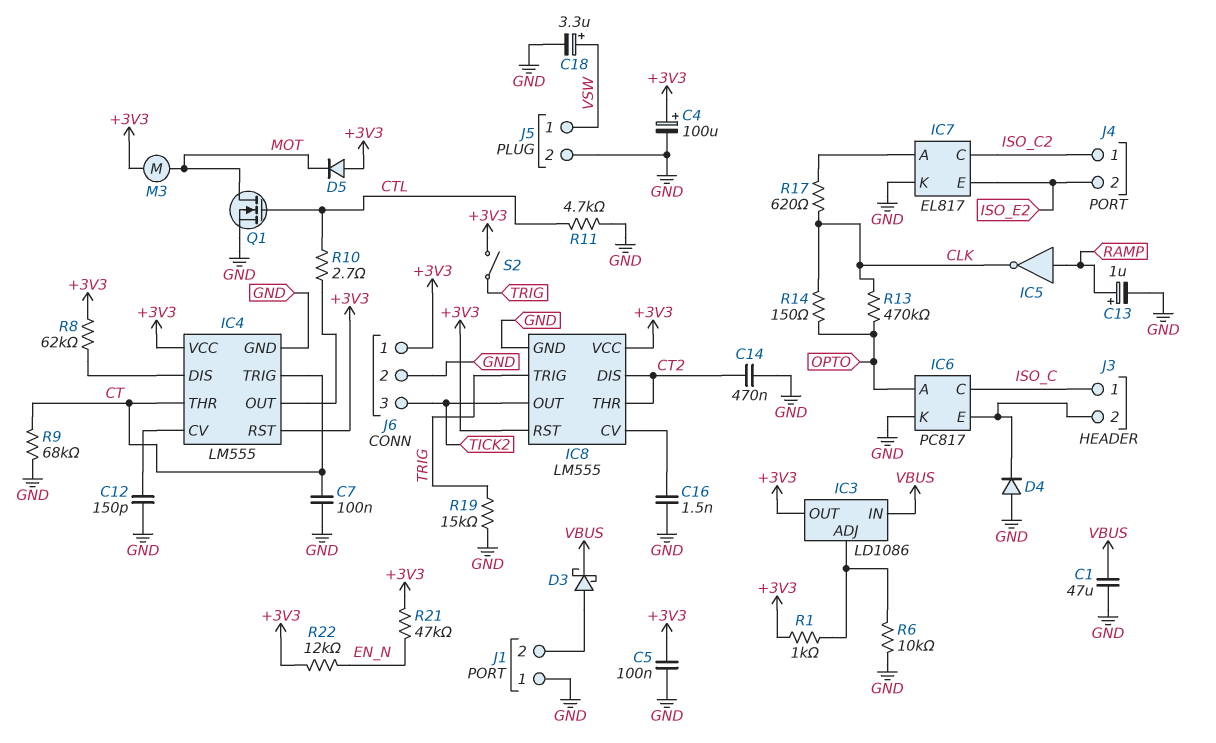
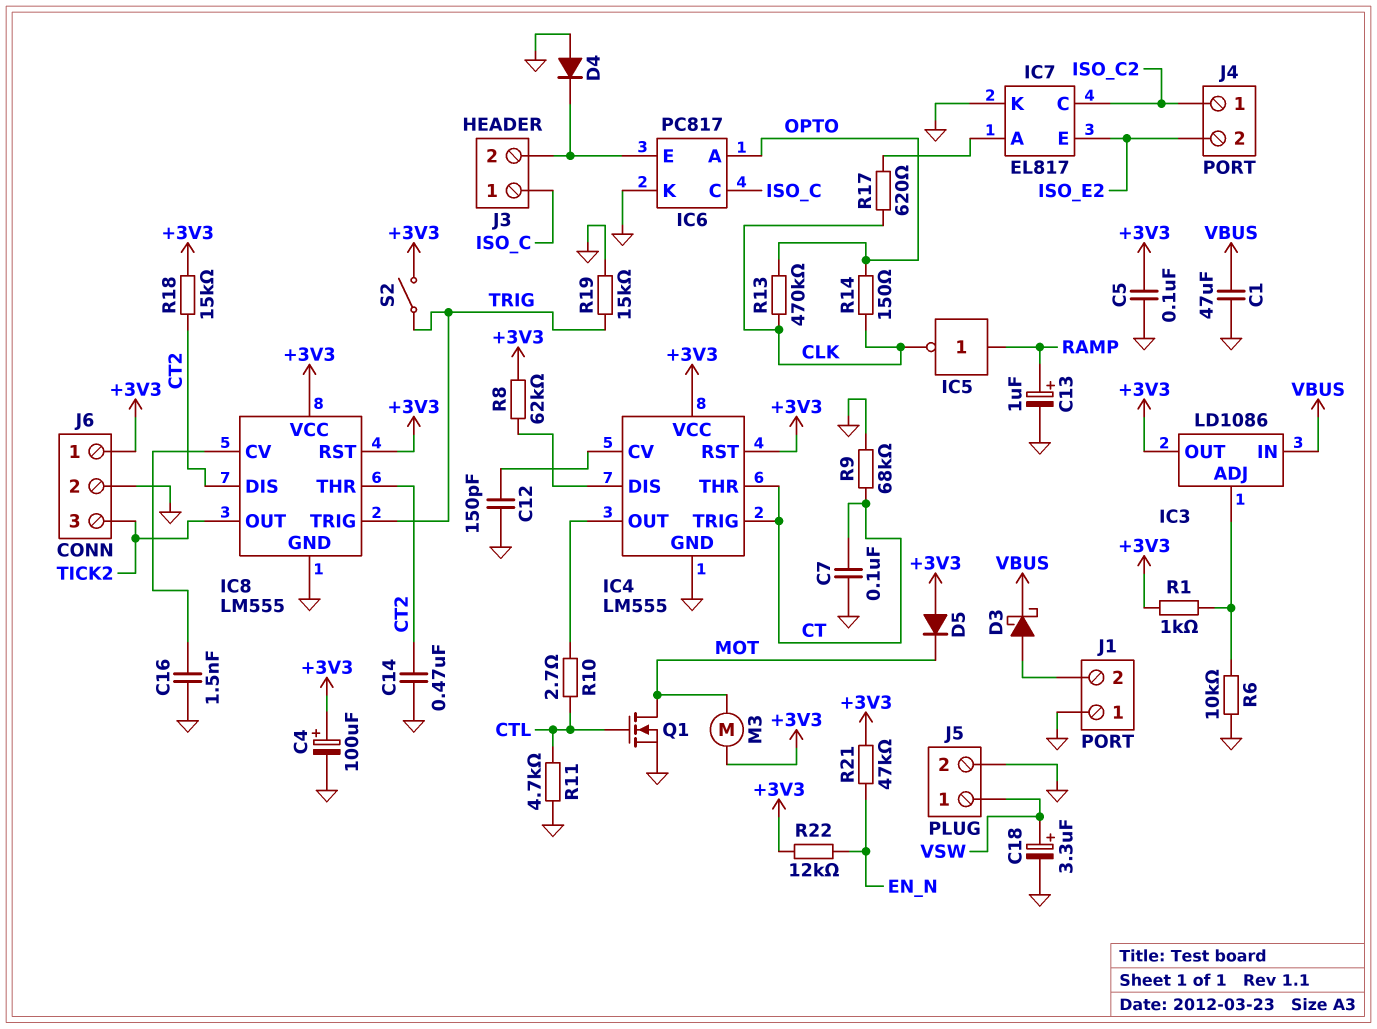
R18: none -> 15k (+3V3, CT2)

